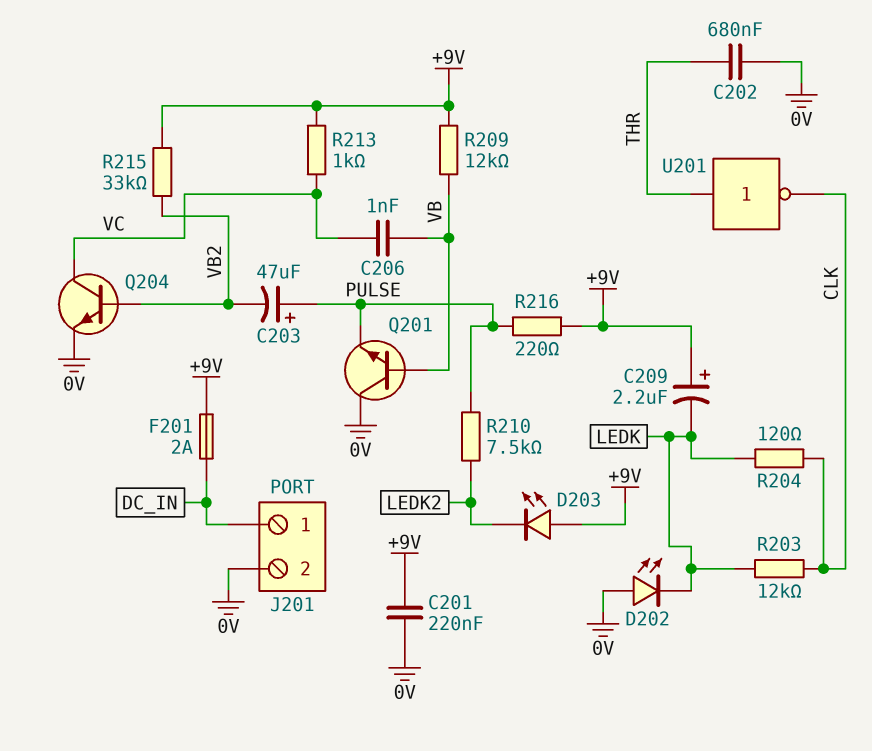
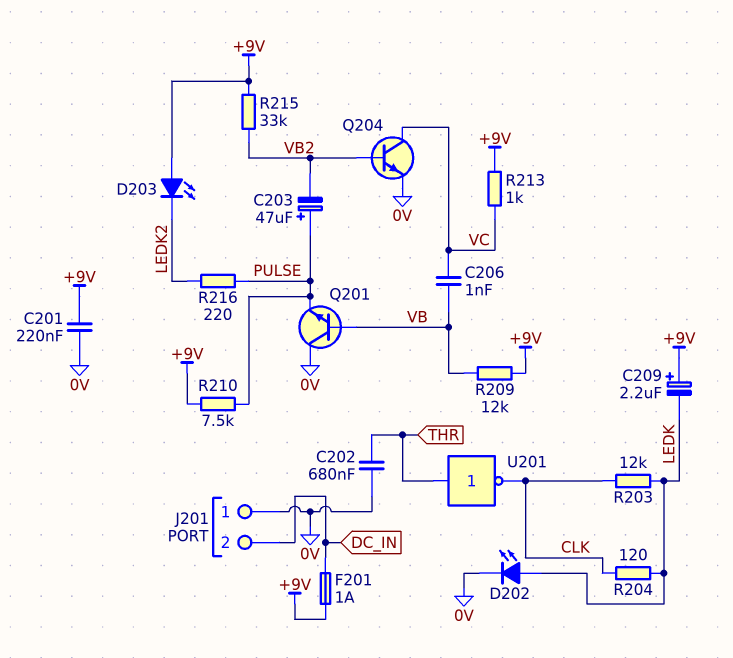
D202: LED (A 0V, K LEDK) -> LED (A LEDK, K 0V)
F201: 2A (+9V, DC_IN) -> 1A (+9V, DC_IN)
J201 pin 1: DC_IN -> 0V
J201 pin 2: 0V -> DC_IN
R210: 7.5k (LEDK2, PULSE) -> 7.5k (+9V, PULSE)
R216: 220 (+9V, PULSE) -> 220 (LEDK2, PULSE)

